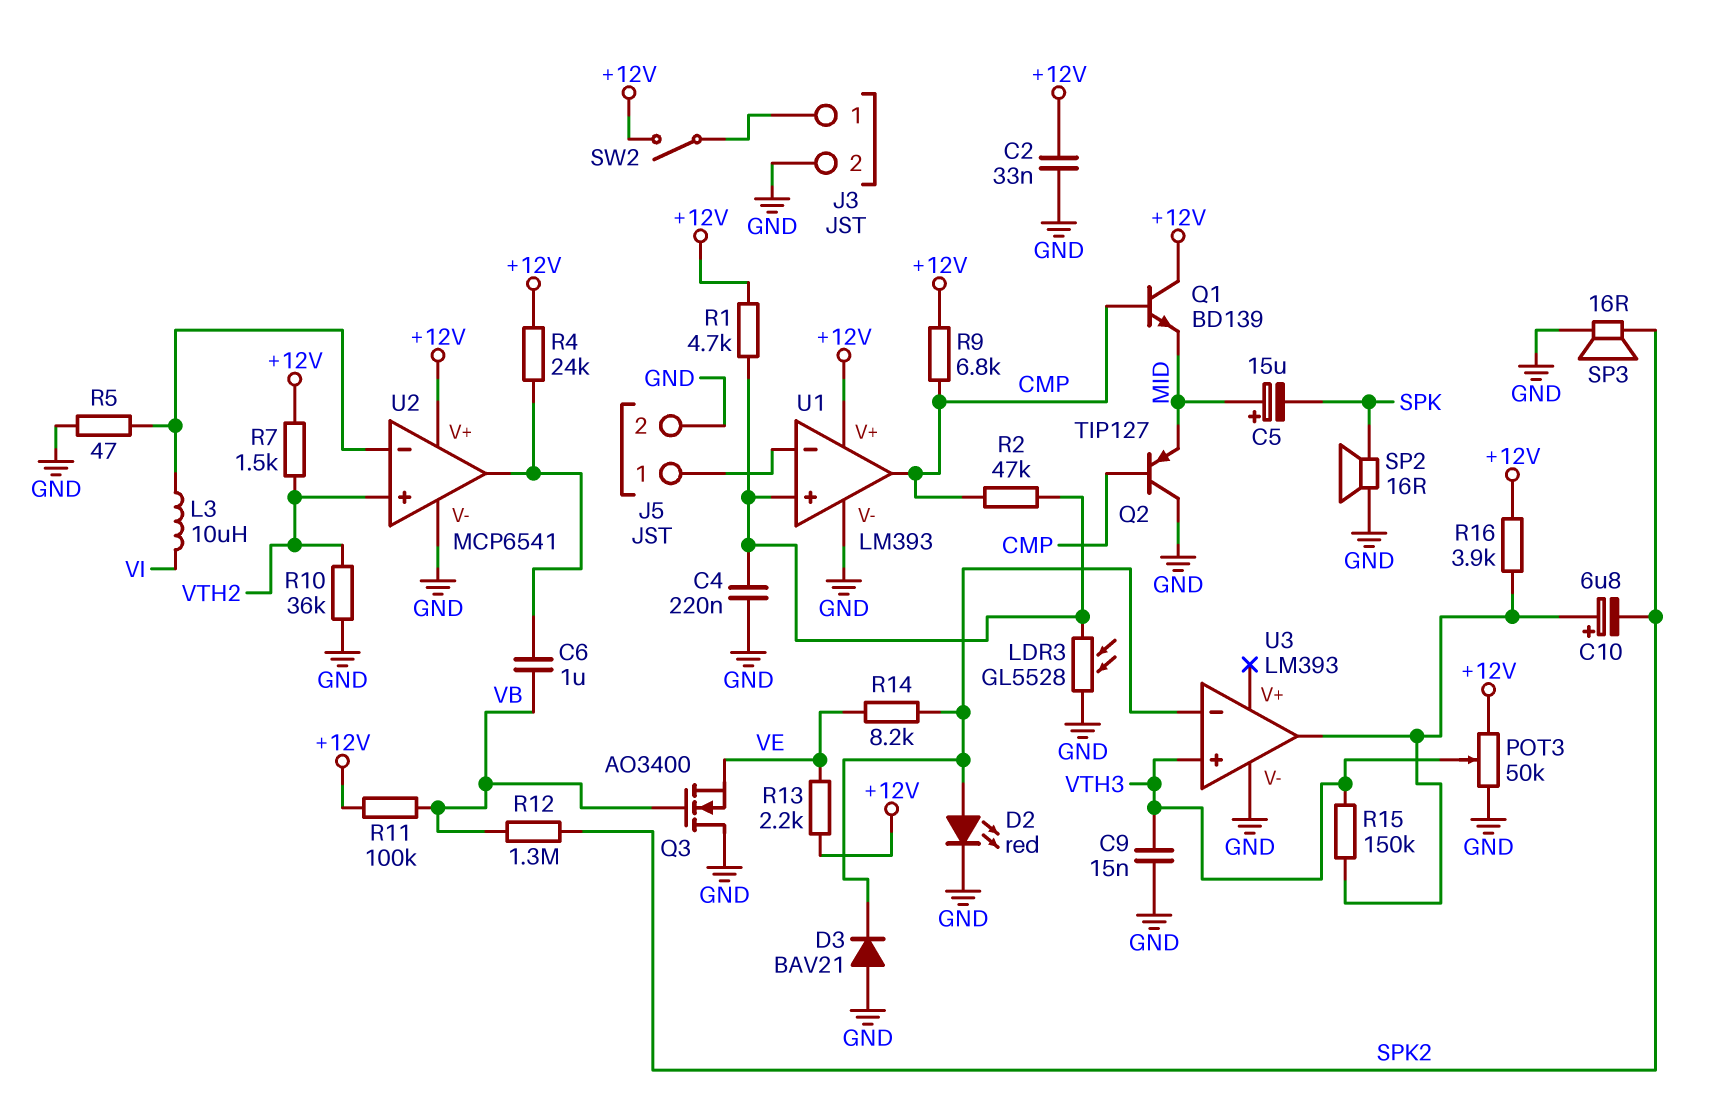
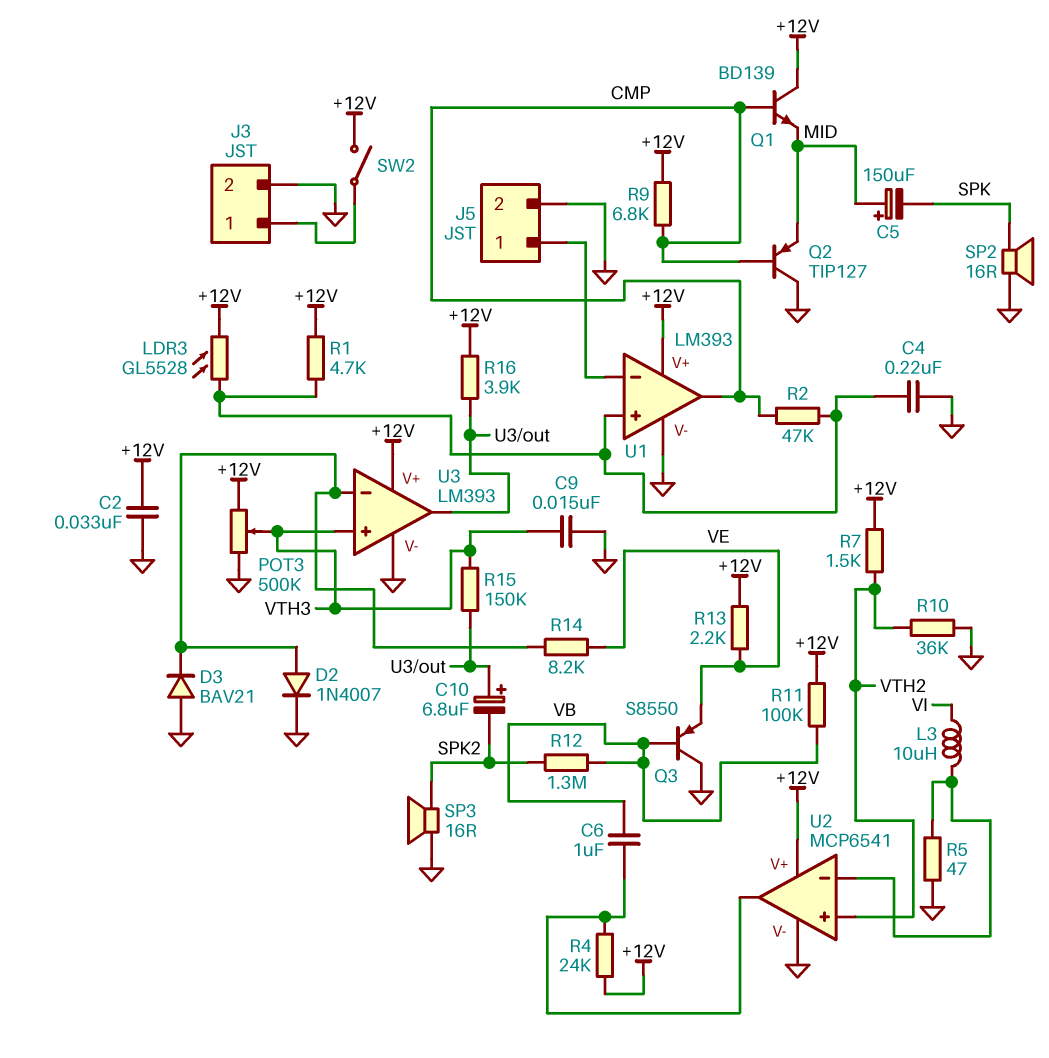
C5: 15uF (plus MID, minus SPK) -> 150uF (plus MID, minus SPK)
D2: LED red (A U3/in-, K GND) -> diode 1N4007 (A U3/in-, K GND)
LDR3: GL5528 (GND, U1/in+) -> GL5528 (+12V, U1/in+)
POT3: 50k (+12V, GND, wiper VTH3) -> 500k (+12V, GND, wiper VTH3)
Q3: NMOS AO3400 (G VB, D GND, S VE) -> PNP S8550 (B VB, C GND, E VE)
U3 pin V+: none -> +12V

